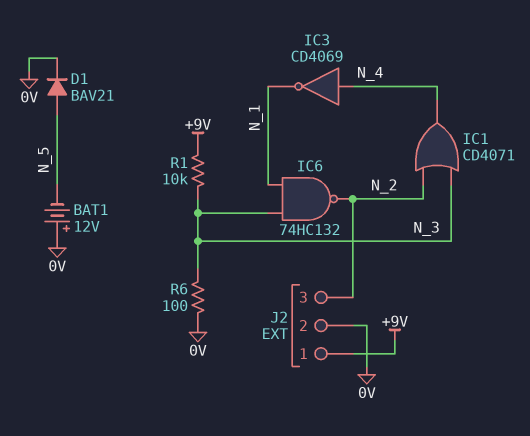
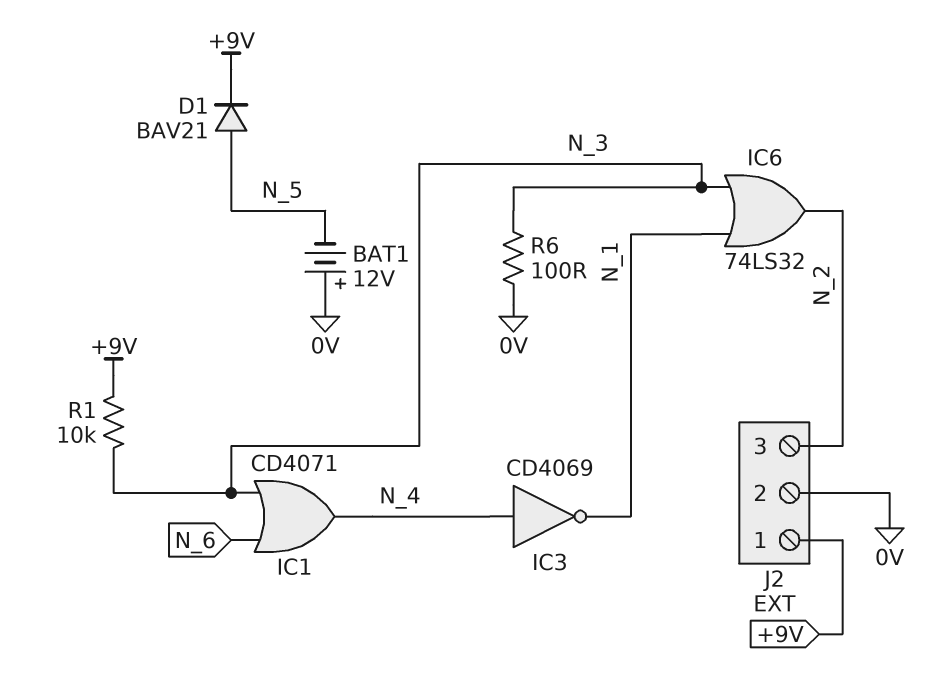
D1: diode BAV21 (A N_5, K 0V) -> diode BAV21 (A N_5, K +9V)
IC1: OR CD4071 (in N_2, in N_3, out N_4) -> OR CD4071 (in N_3, in N_6, out N_4)
IC6: NAND 74HC132 (in N_1, in N_3, out N_2) -> OR 74LS32 (in N_1, in N_3, out N_2)

